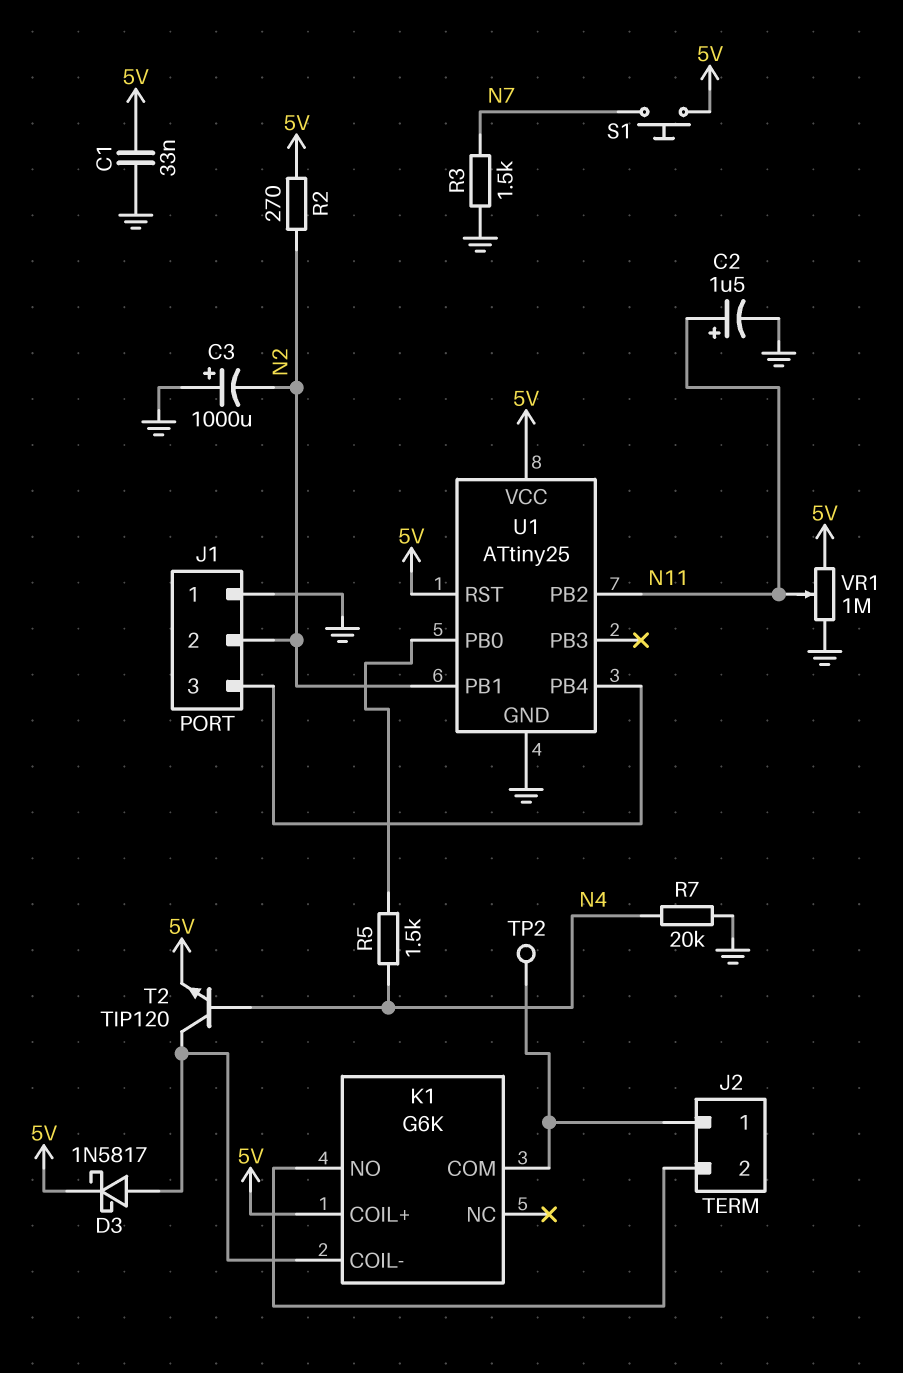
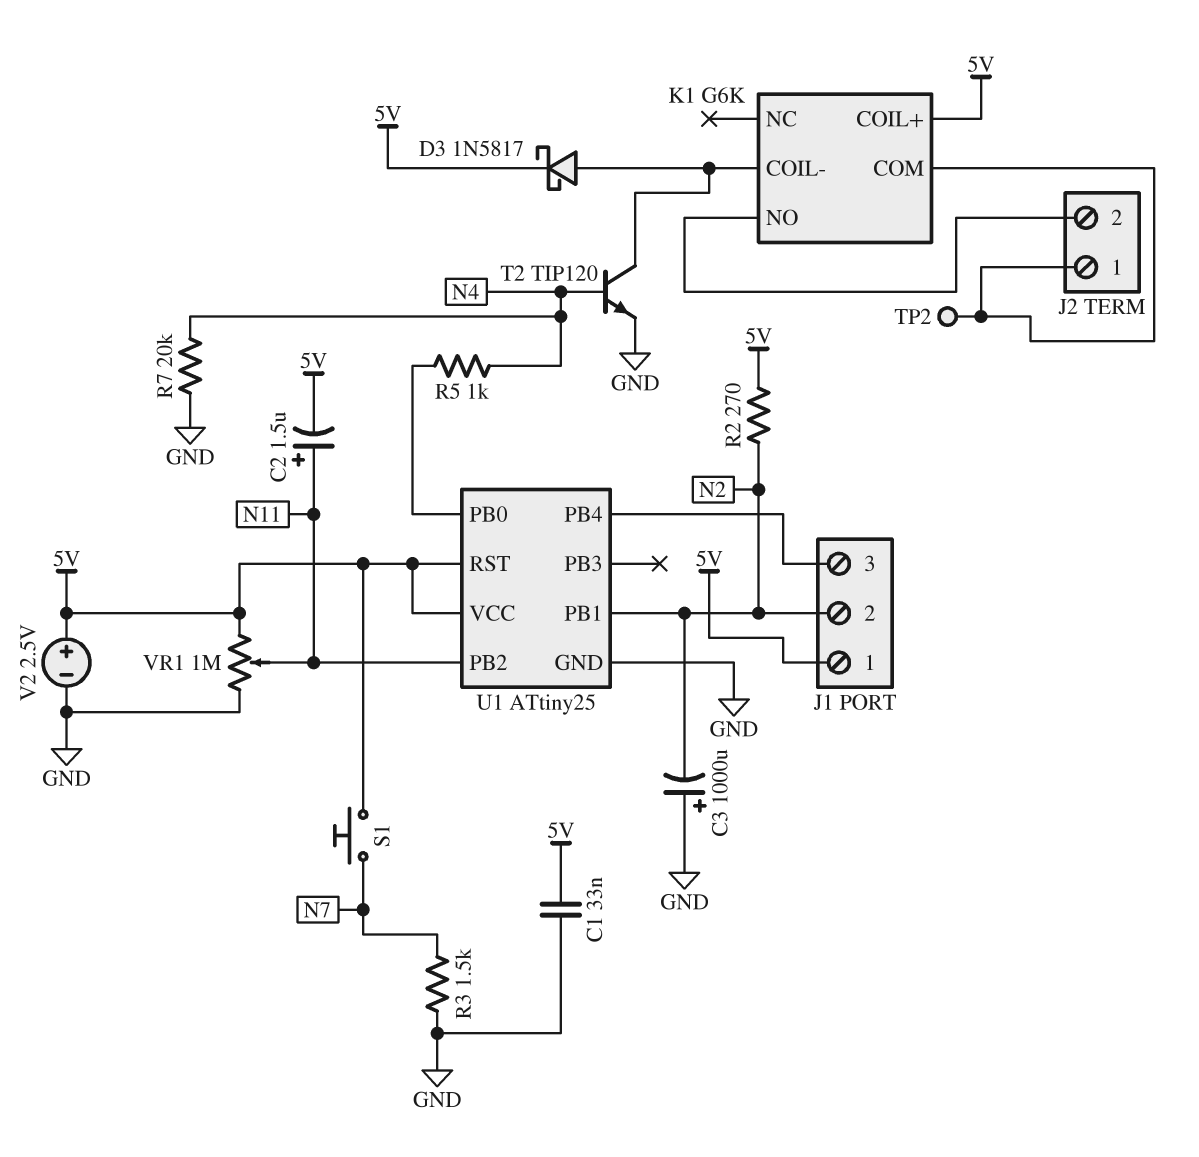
C2: 1.5uF (plus N11, minus GND) -> 1.5uF (plus N11, minus 5V)
J1 pin 1: GND -> 5V
R5: 1.5k (N4, U1/PB0) -> 1k (N4, U1/PB0)
T2: NPN TIP120 (B N4, C K1/COIL-, E 5V) -> NPN TIP120 (B N4, C K1/COIL-, E GND)
V2: none -> 2.5V (plus 5V, minus GND)

